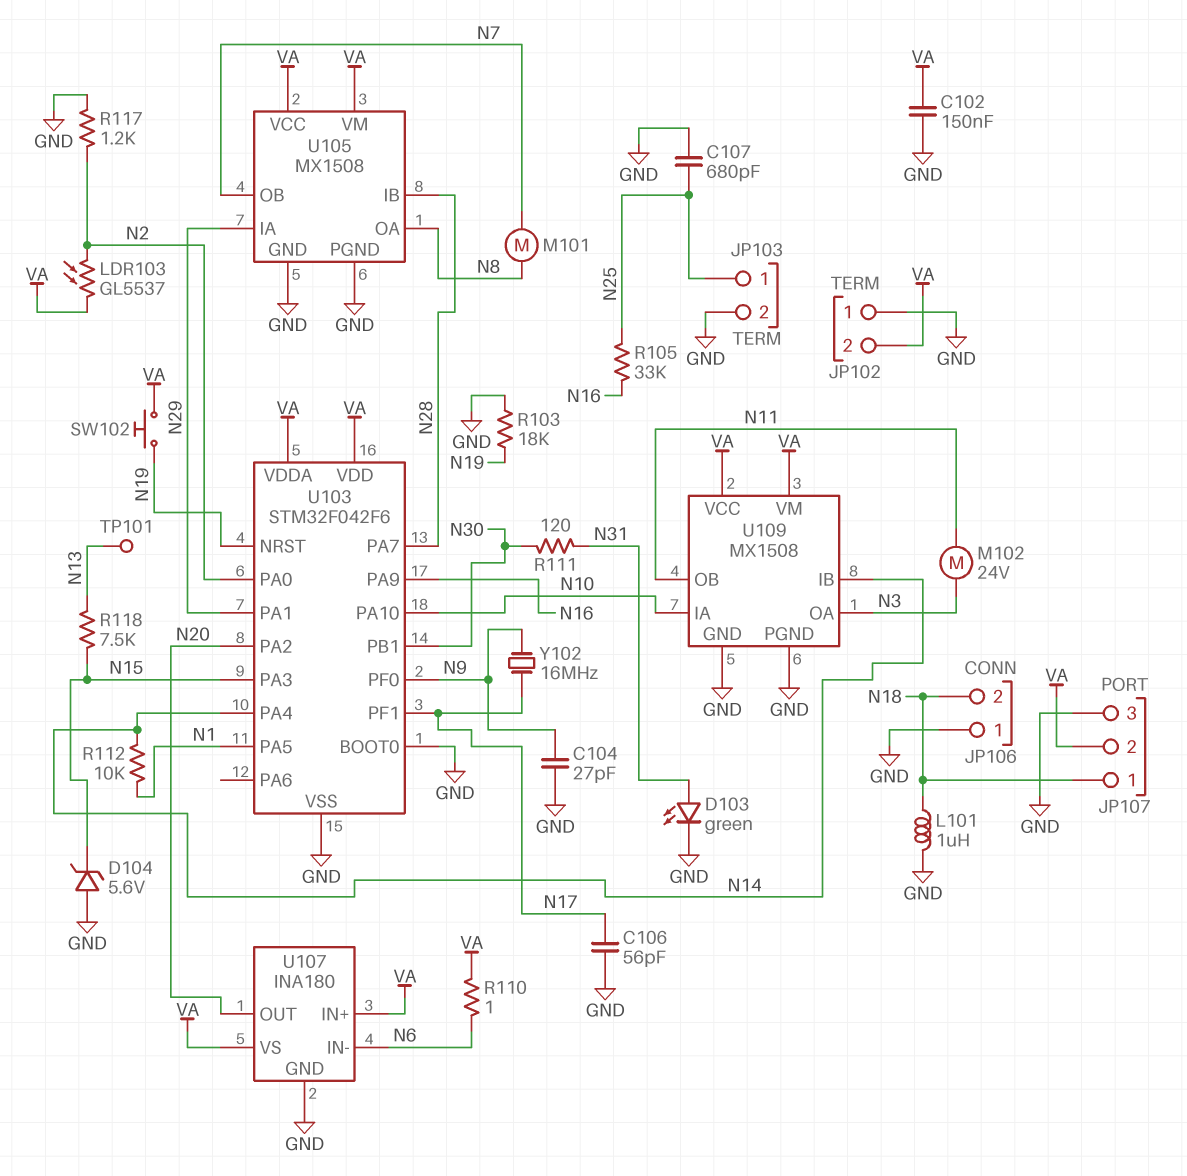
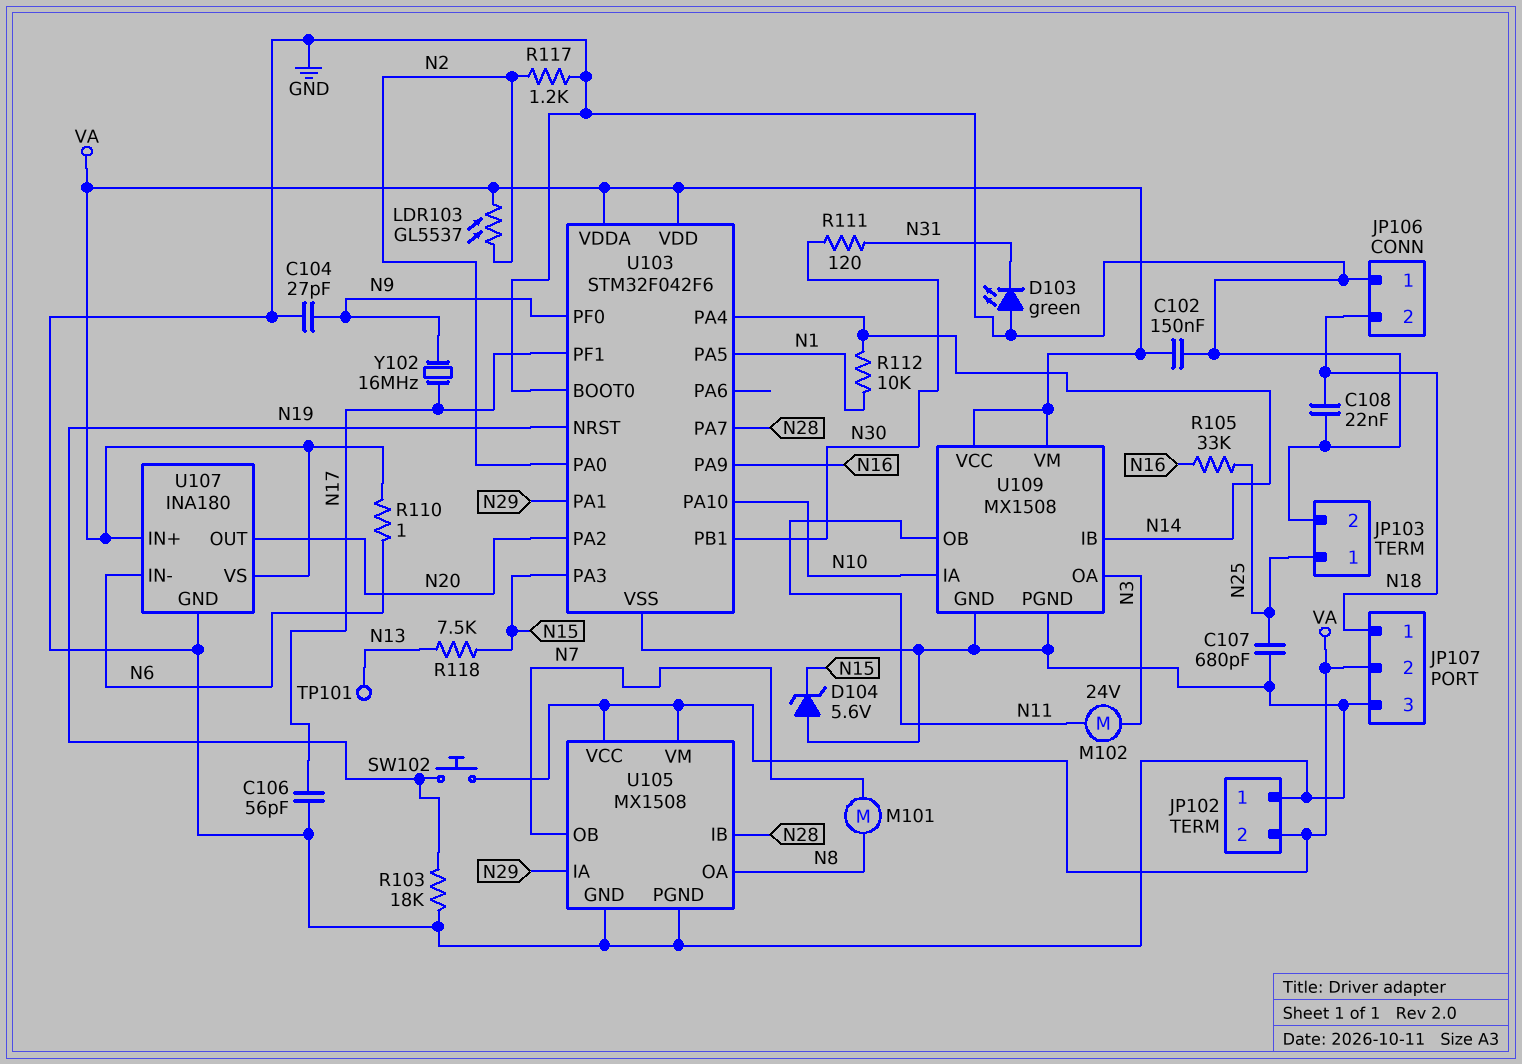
C108: none -> 22nF (GND, N18)
D103: LED green (A N31, K GND) -> LED green (A GND, K N31)
L101: 1uH (GND, N18) -> none

